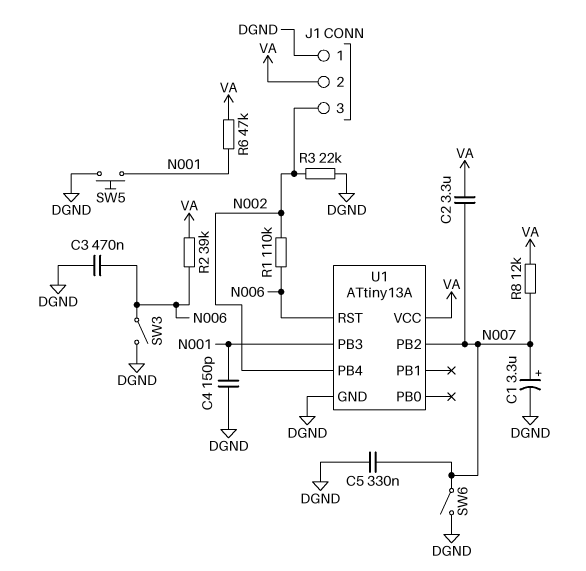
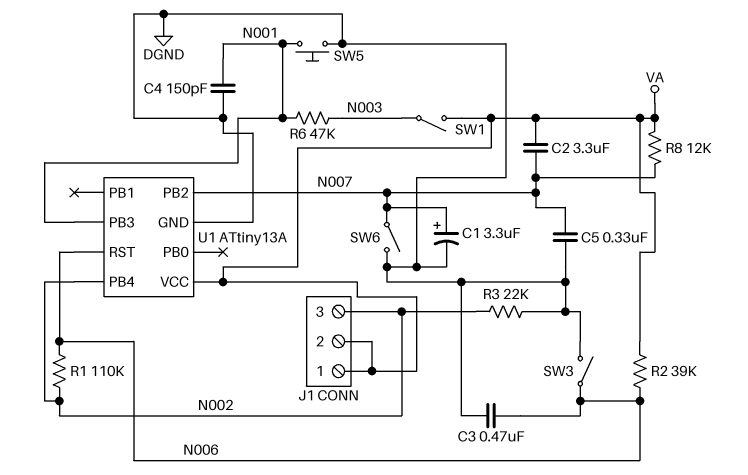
J1 pin 1: DGND -> VA
R6: 47k (N001, VA) -> 47k (N001, N003)
SW1: none -> switch (N003, VA)

